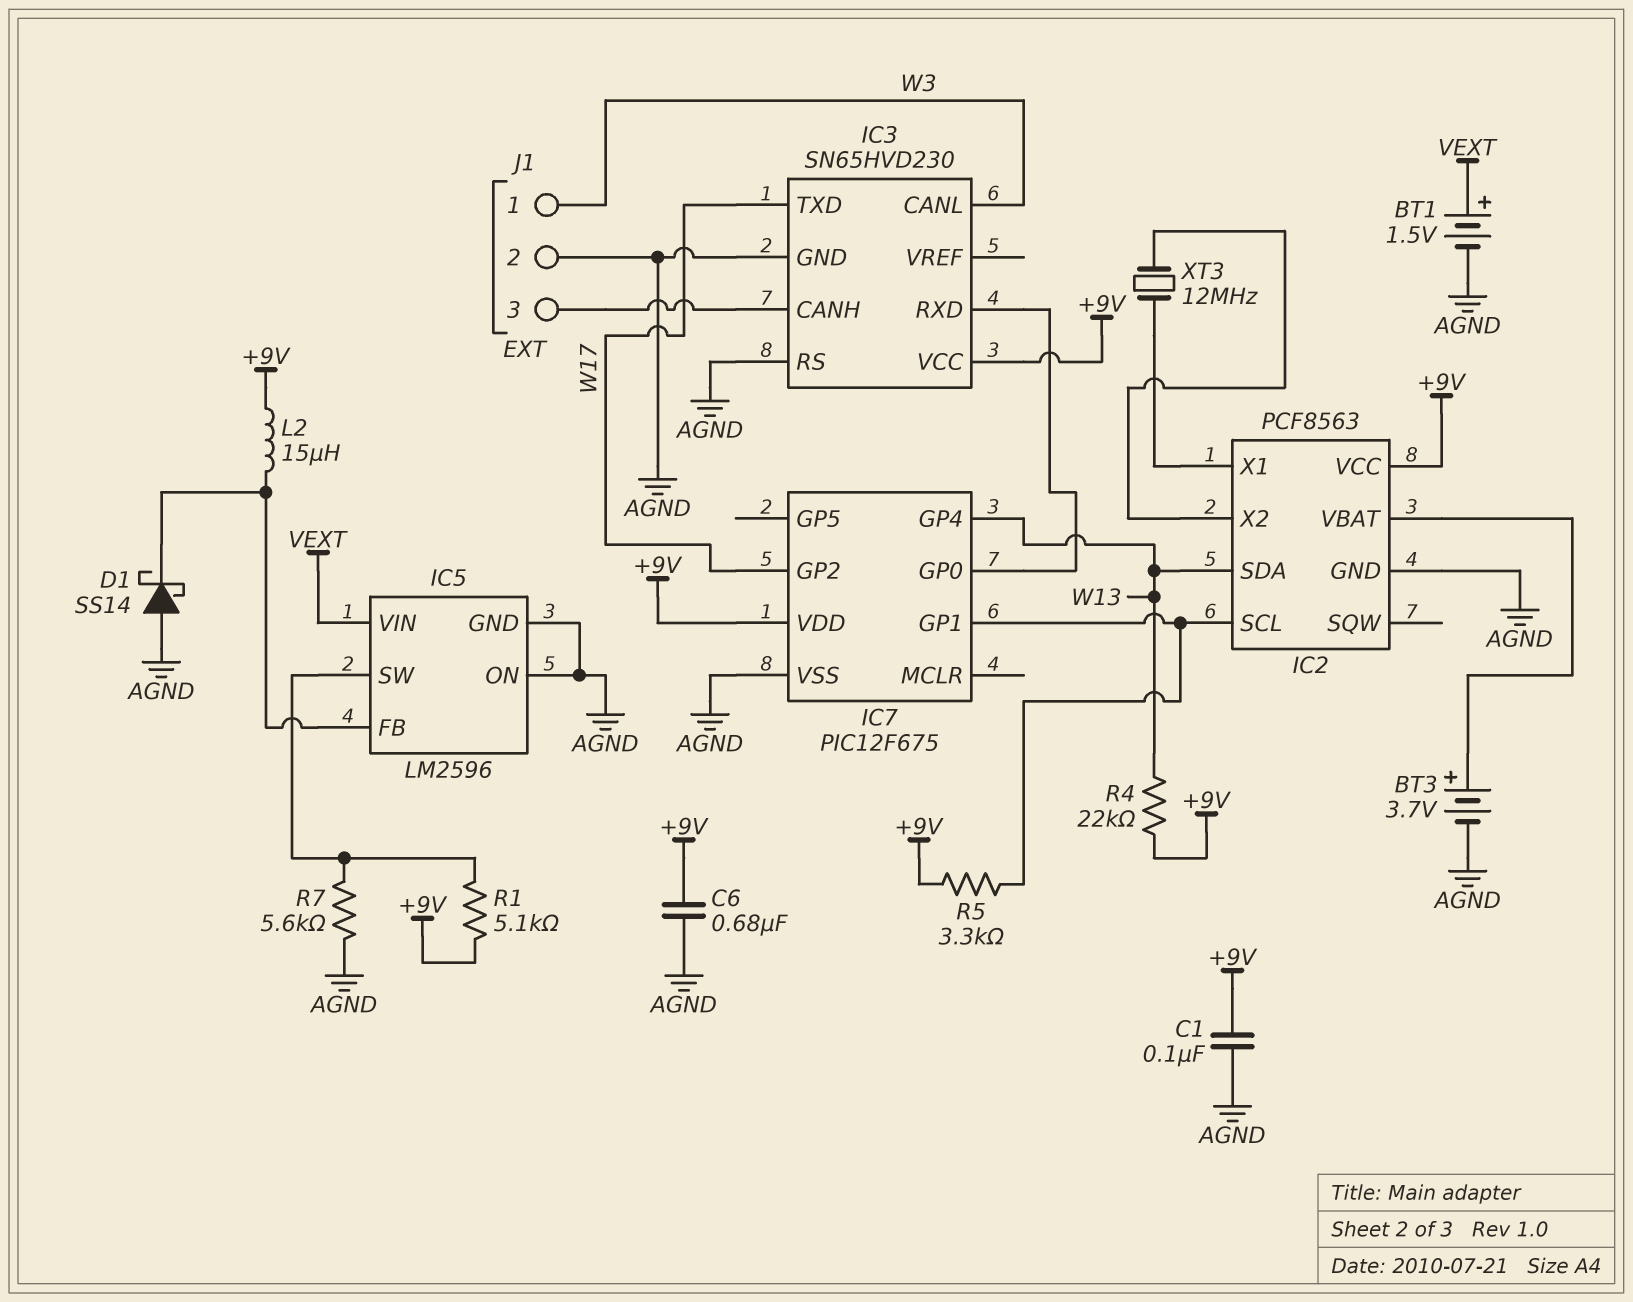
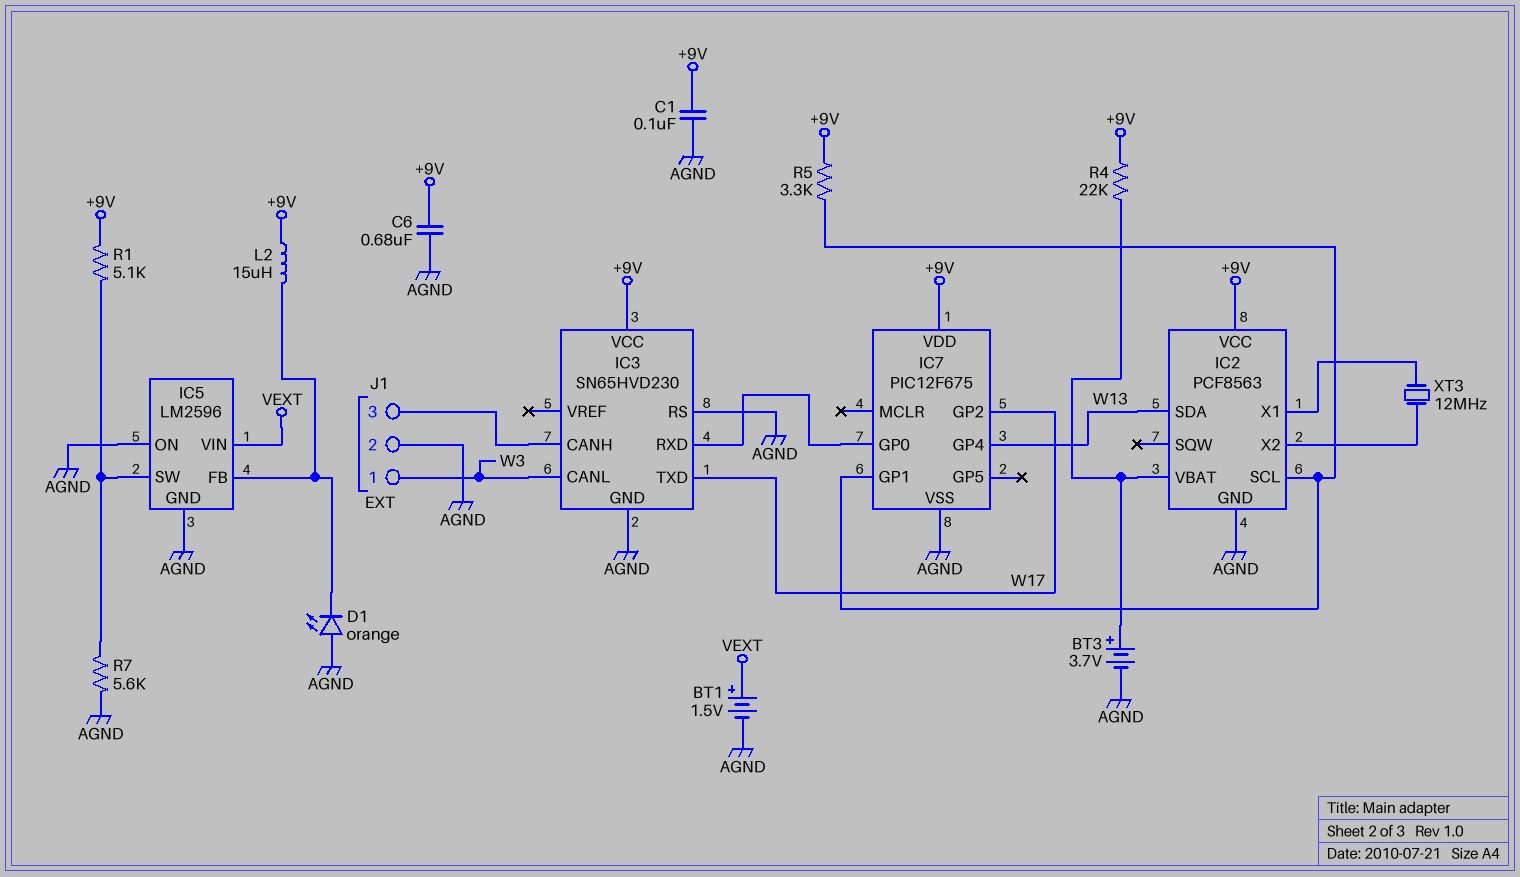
D1: schottky SS14 (A AGND, K IC5/FB) -> LED orange (A AGND, K IC5/FB)
R4: 22k (+9V, W13) -> 22k (+9V, IC2/VBAT)

